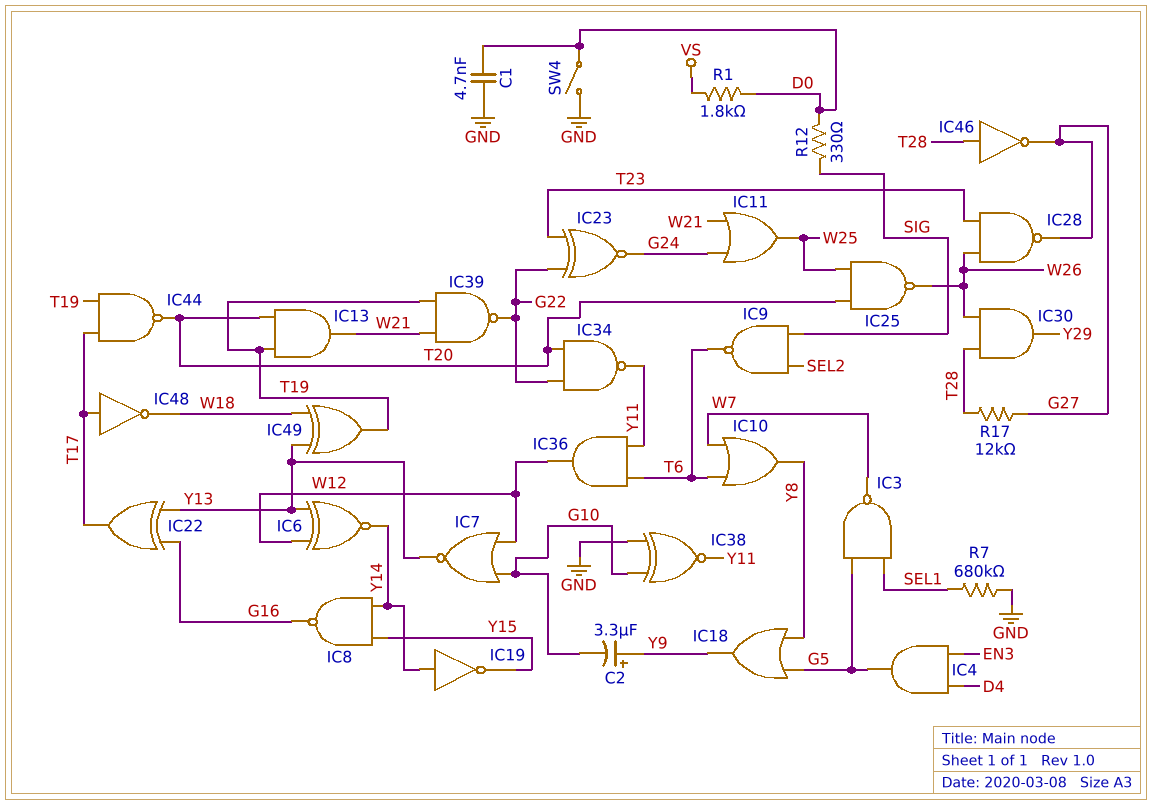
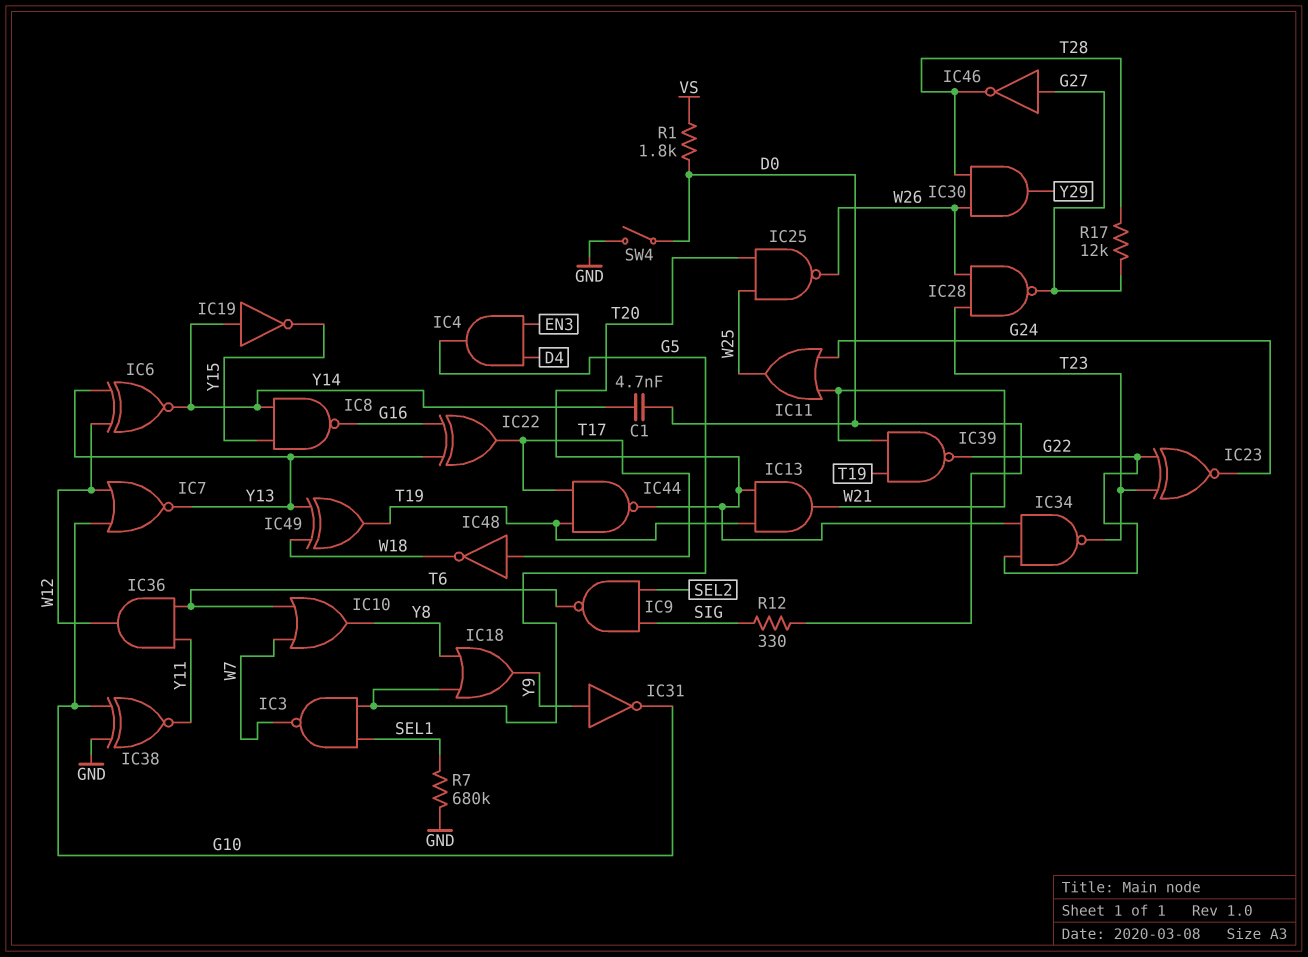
C1: 4.7nF (D0, GND) -> 4.7nF (D0, Y14)
C2: 3.3uF (plus Y9, minus G10) -> none
IC31: none -> NOT (in Y9, out G10)
IC34: NAND (in G22, in T20, out Y11) -> NAND (in G22, in T20, out T23)
IC46: NOT (in T28, out G27) -> NOT (in G27, out T28)

